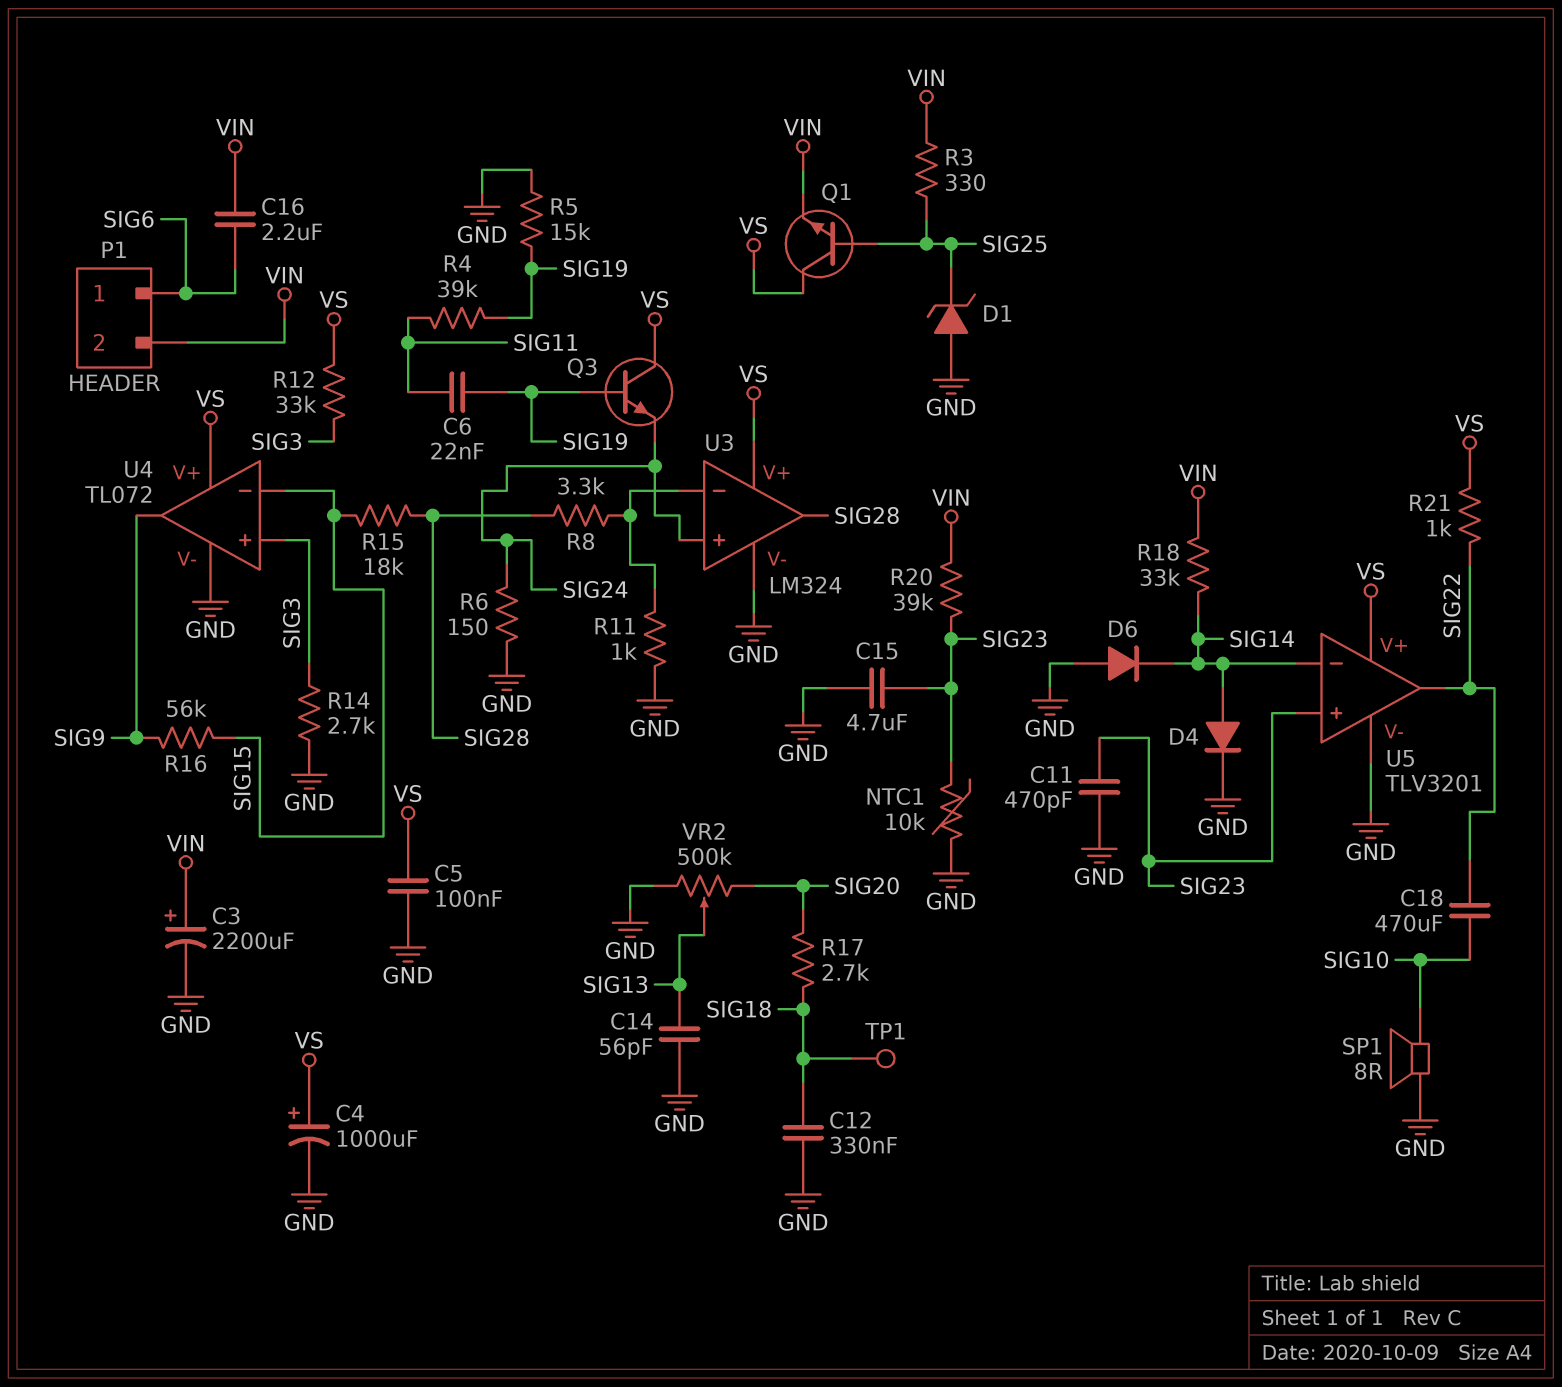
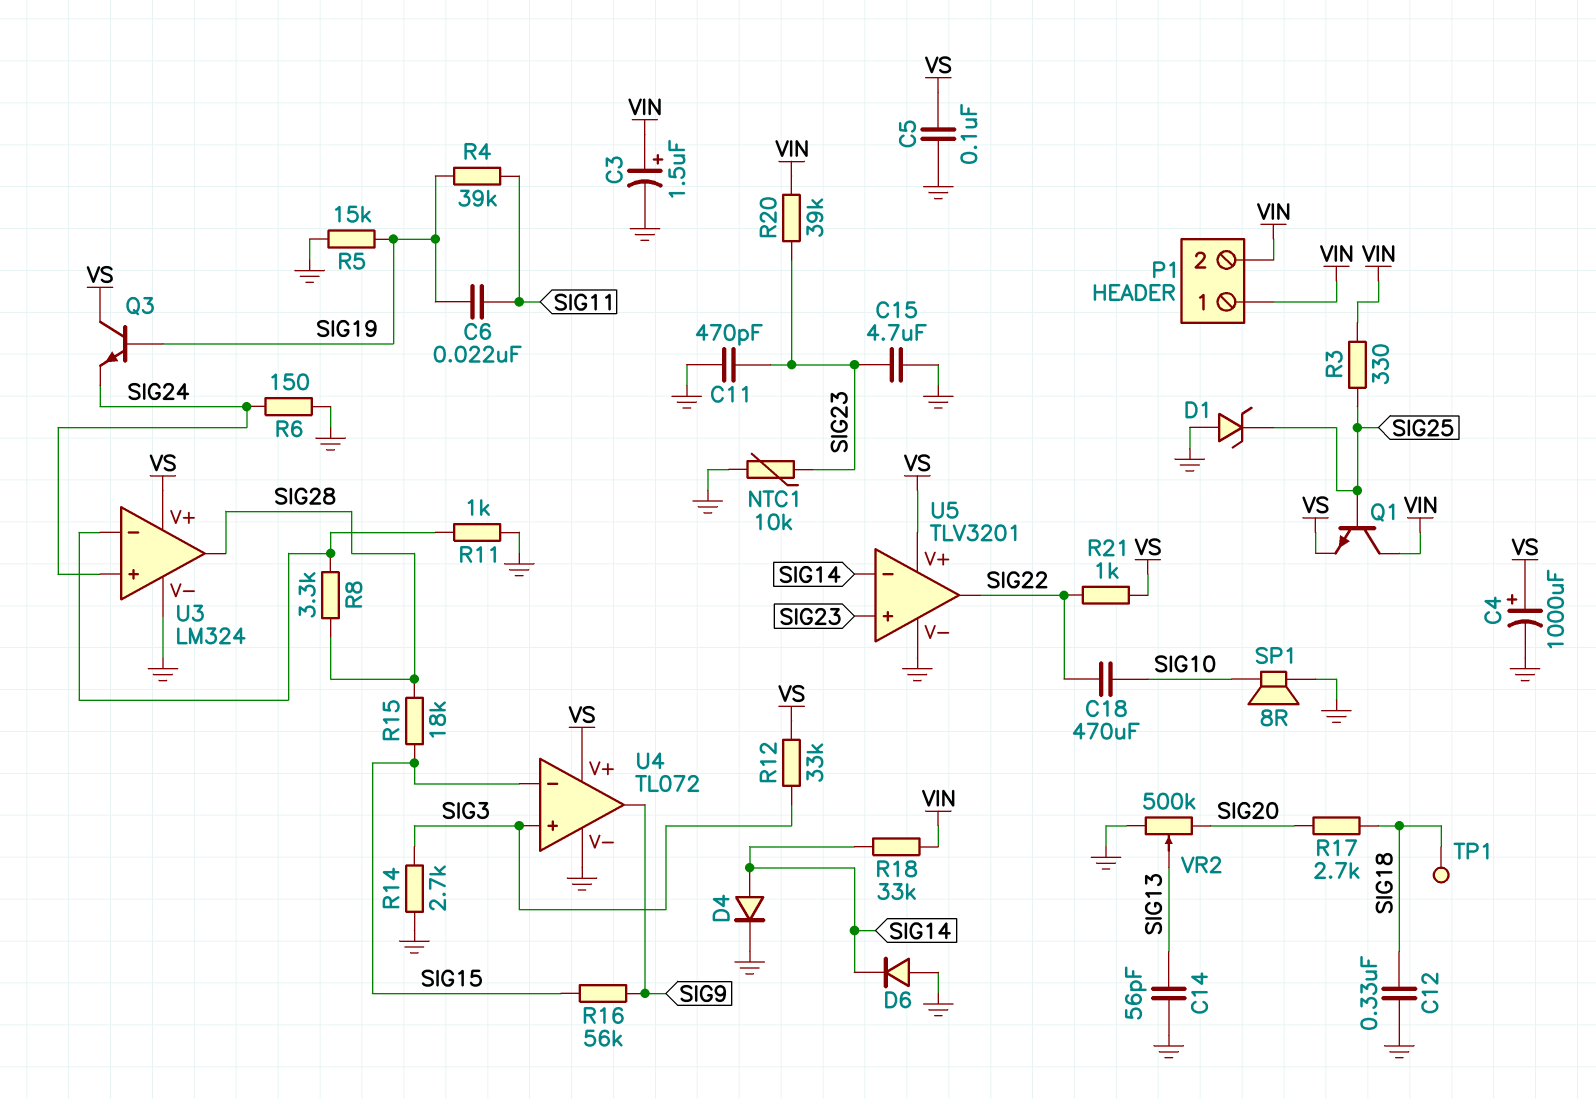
C3: 2200uF (plus VIN, minus GND) -> 1.5uF (plus VIN, minus GND)
C16: 2.2uF (SIG6, VIN) -> none
P1 pin 1: SIG6 -> VIN
Q1: NPN (B SIG25, C VS, E VIN) -> NPN (B SIG25, C VIN, E VS)

